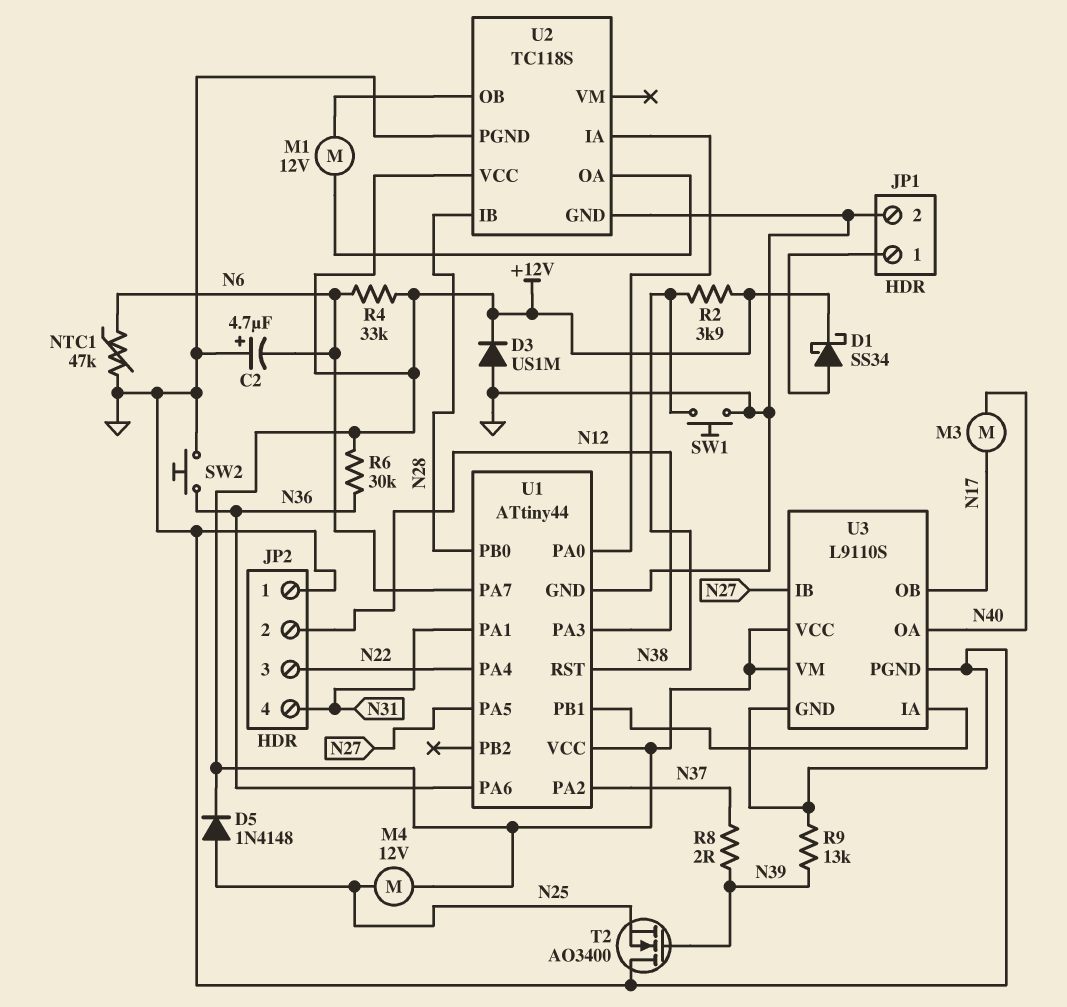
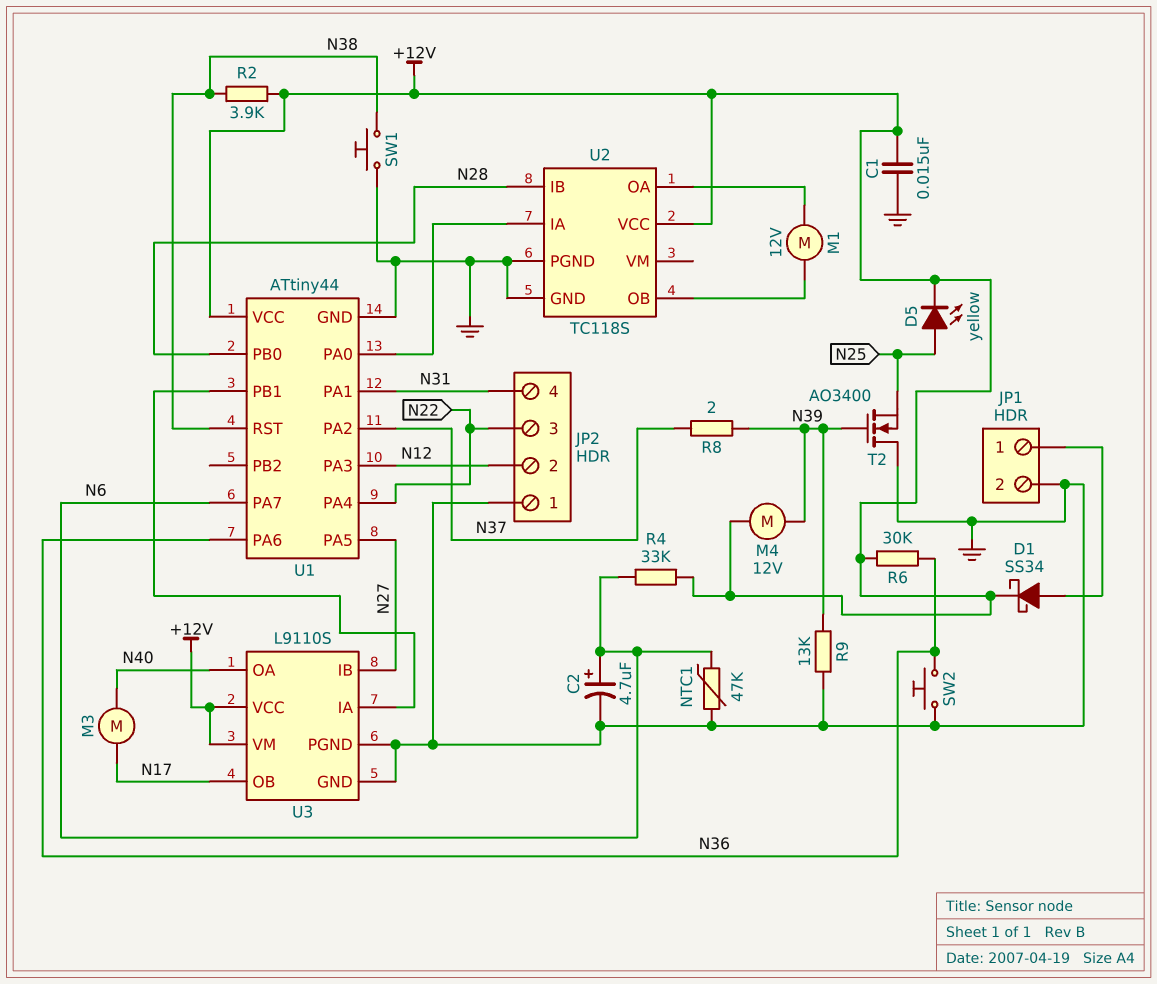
C1: none -> 15nF (+12V, GND)
C2: 4.7uF (plus GND, minus N6) -> 4.7uF (plus N6, minus GND)
D3: diode US1M (A GND, K +12V) -> none
D5: diode 1N4148 (A N25, K +12V) -> LED yellow (A N25, K +12V)
M4: motor 12V (+12V, N25) -> motor 12V (+12V, N39)

